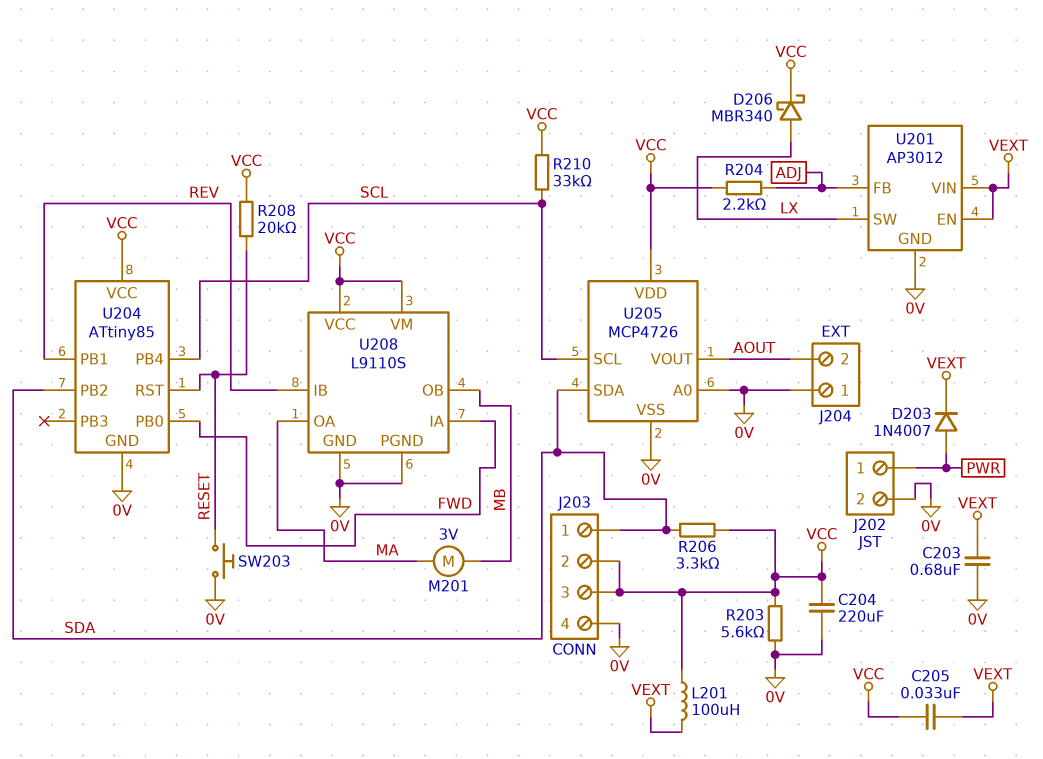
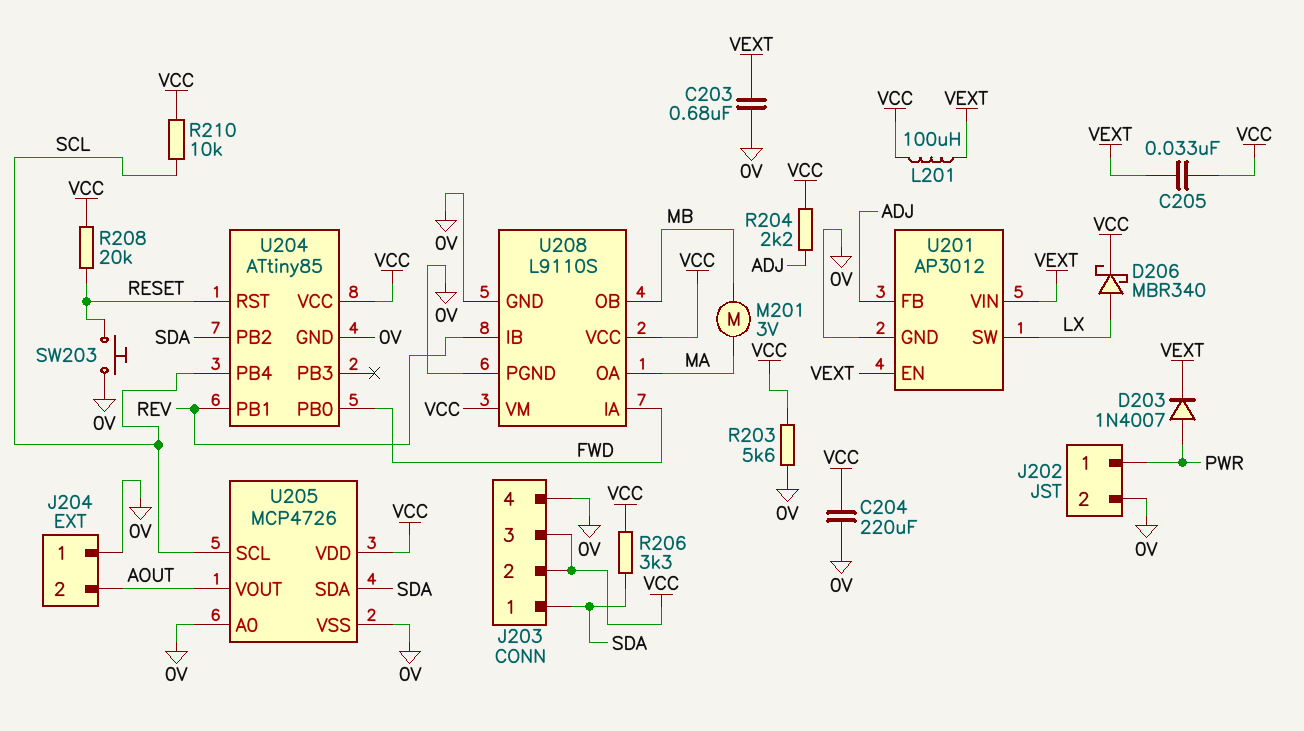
R210: 33k (SCL, VCC) -> 10k (SCL, VCC)

